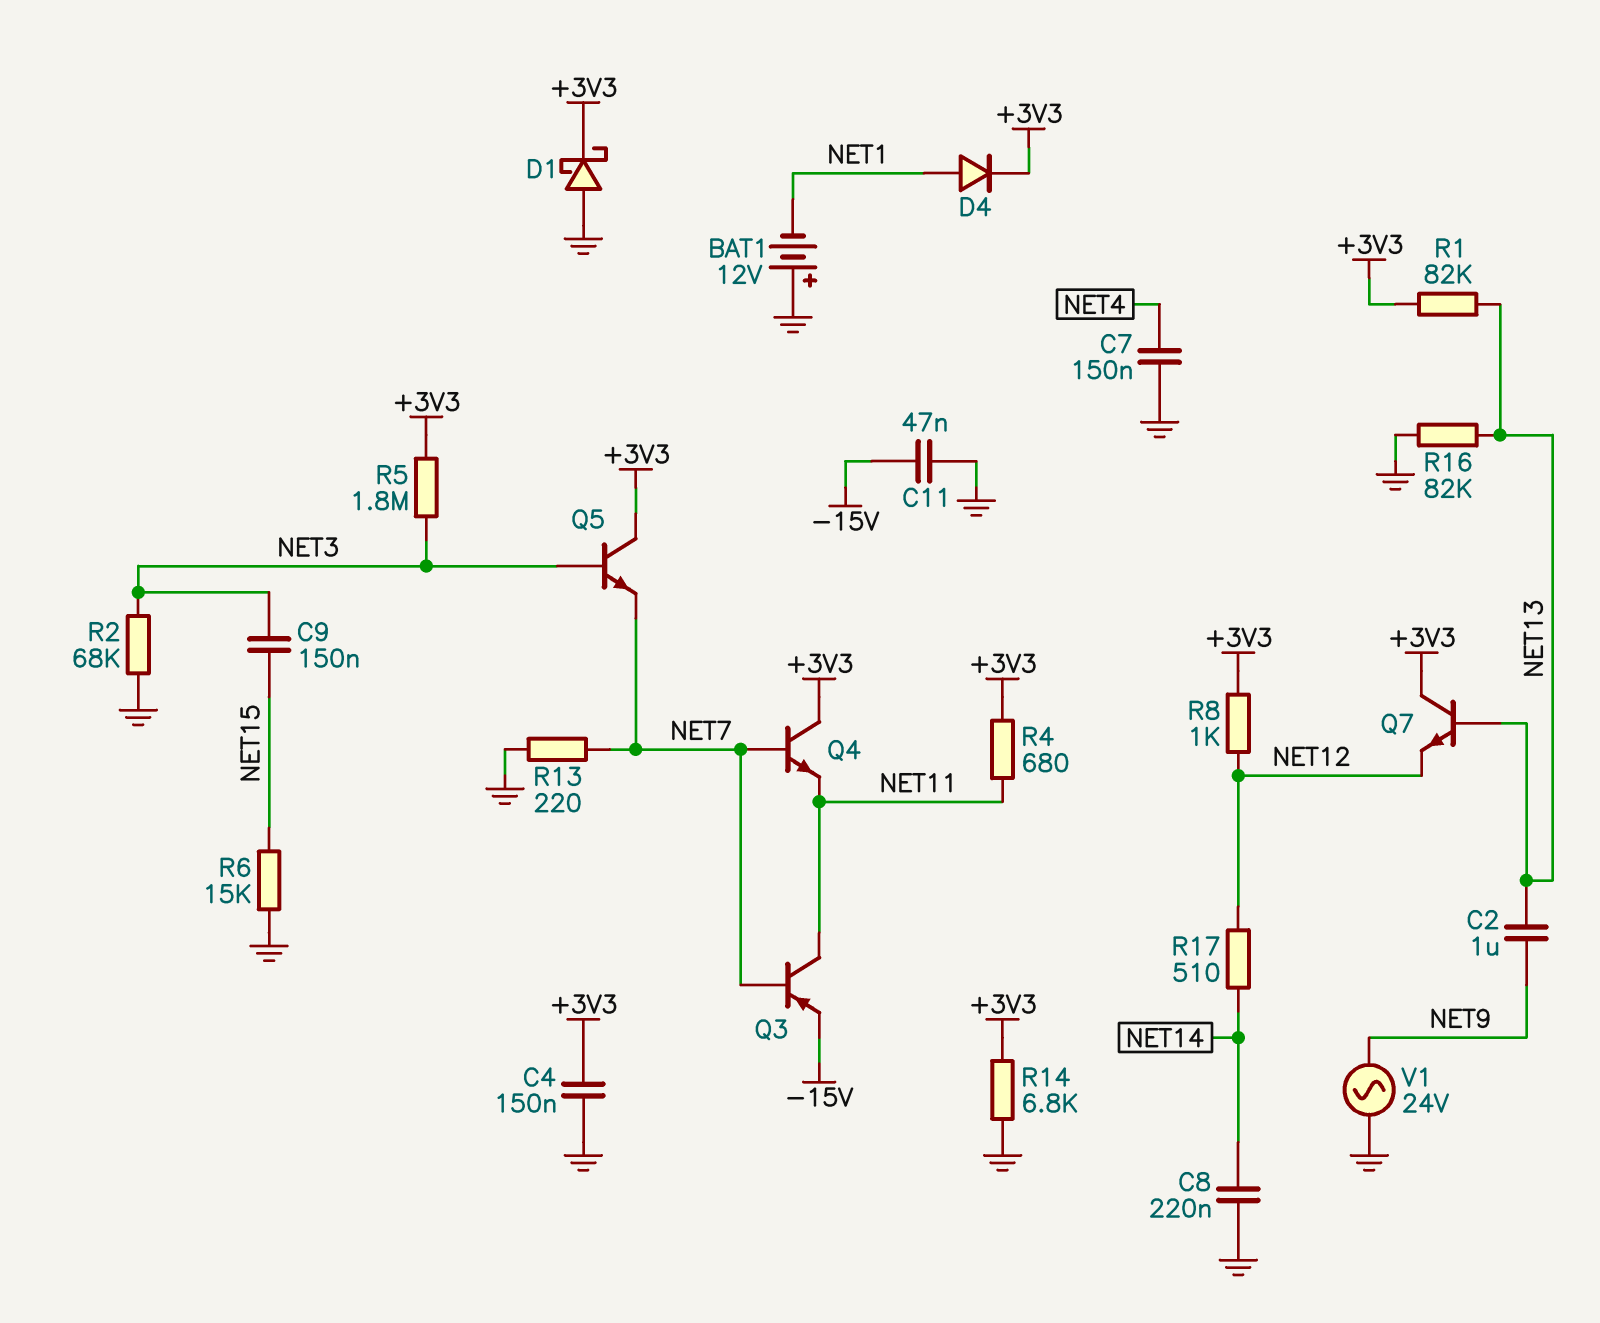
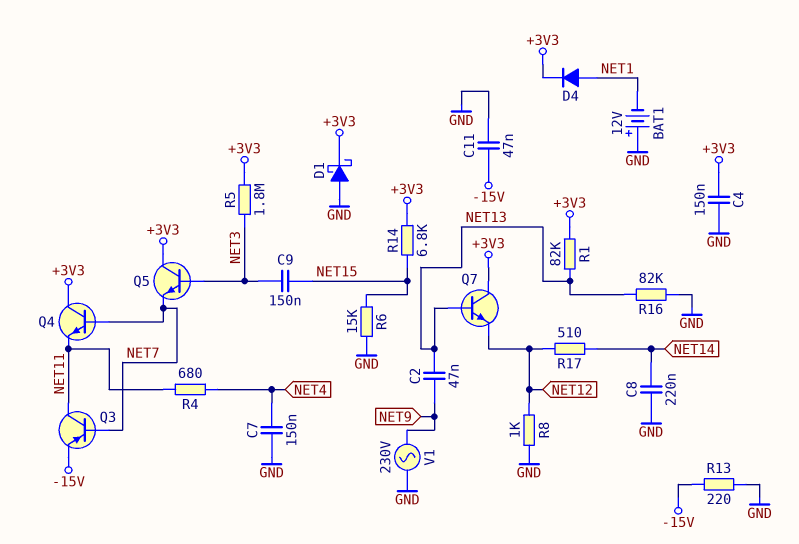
C2: 1uF (NET9, NET13) -> 47nF (NET9, NET13)
R2: 68k (GND, NET3) -> none
R4: 680 (+3V3, NET11) -> 680 (NET4, NET11)
R8: 1k (+3V3, NET12) -> 1k (GND, NET12)
R13: 220 (GND, NET7) -> 220 (-15V, GND)
R14: 6.8k (+3V3, GND) -> 6.8k (+3V3, NET15)
V1: AC 24V (GND, NET9) -> AC 230V (GND, NET9)

